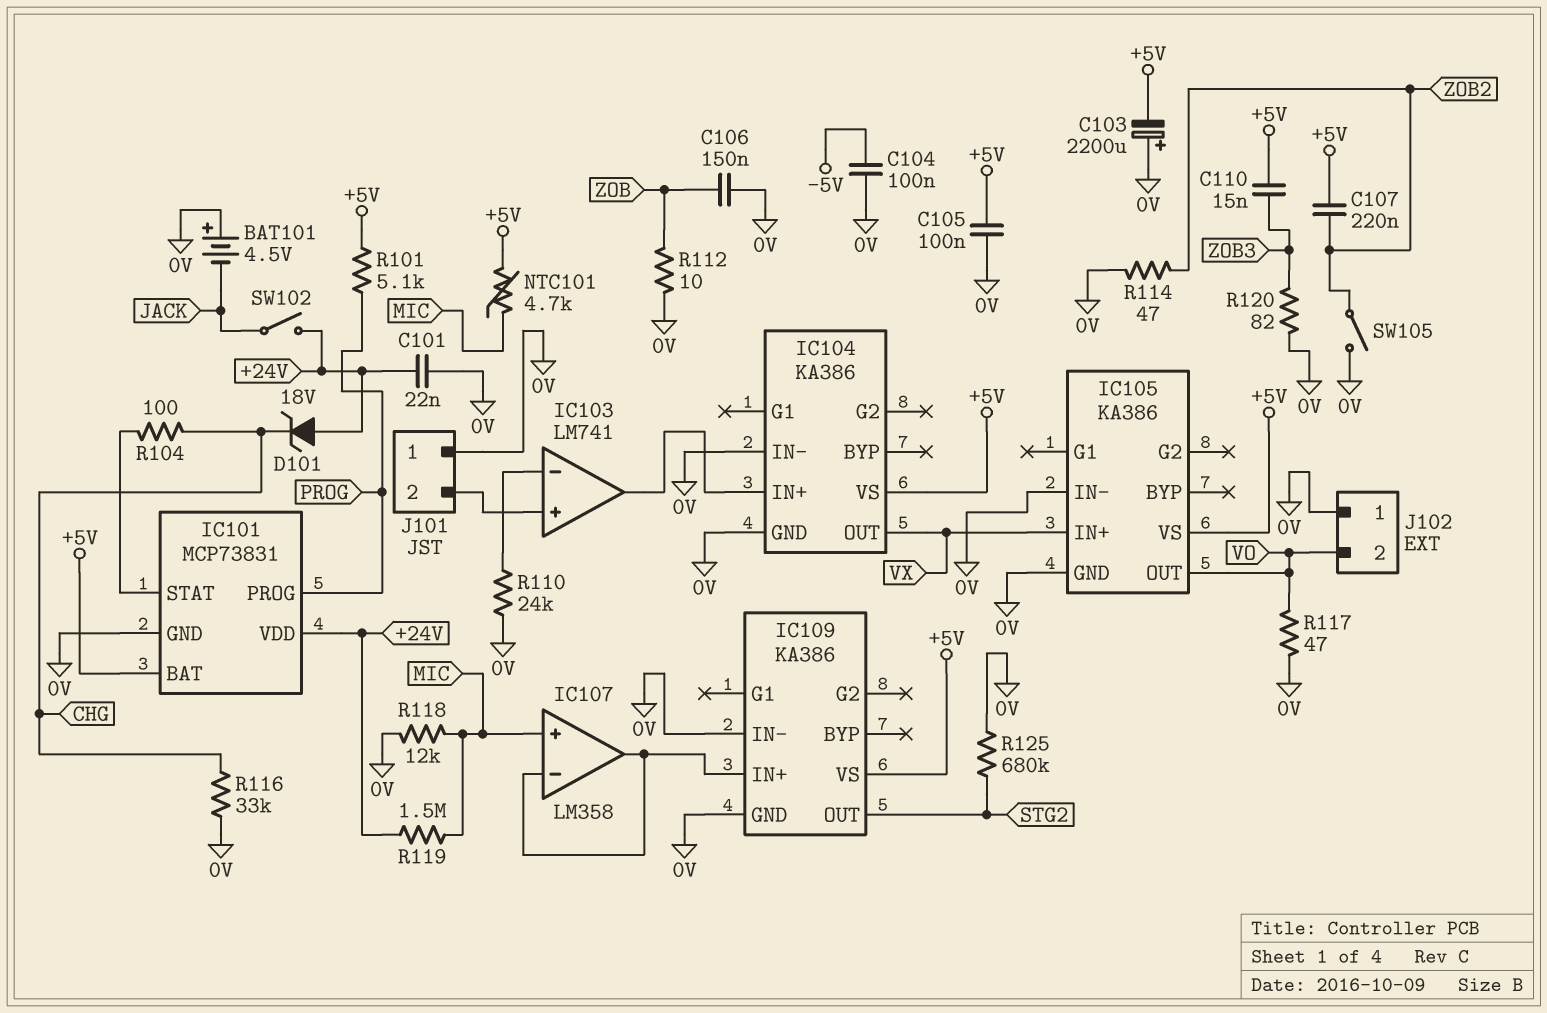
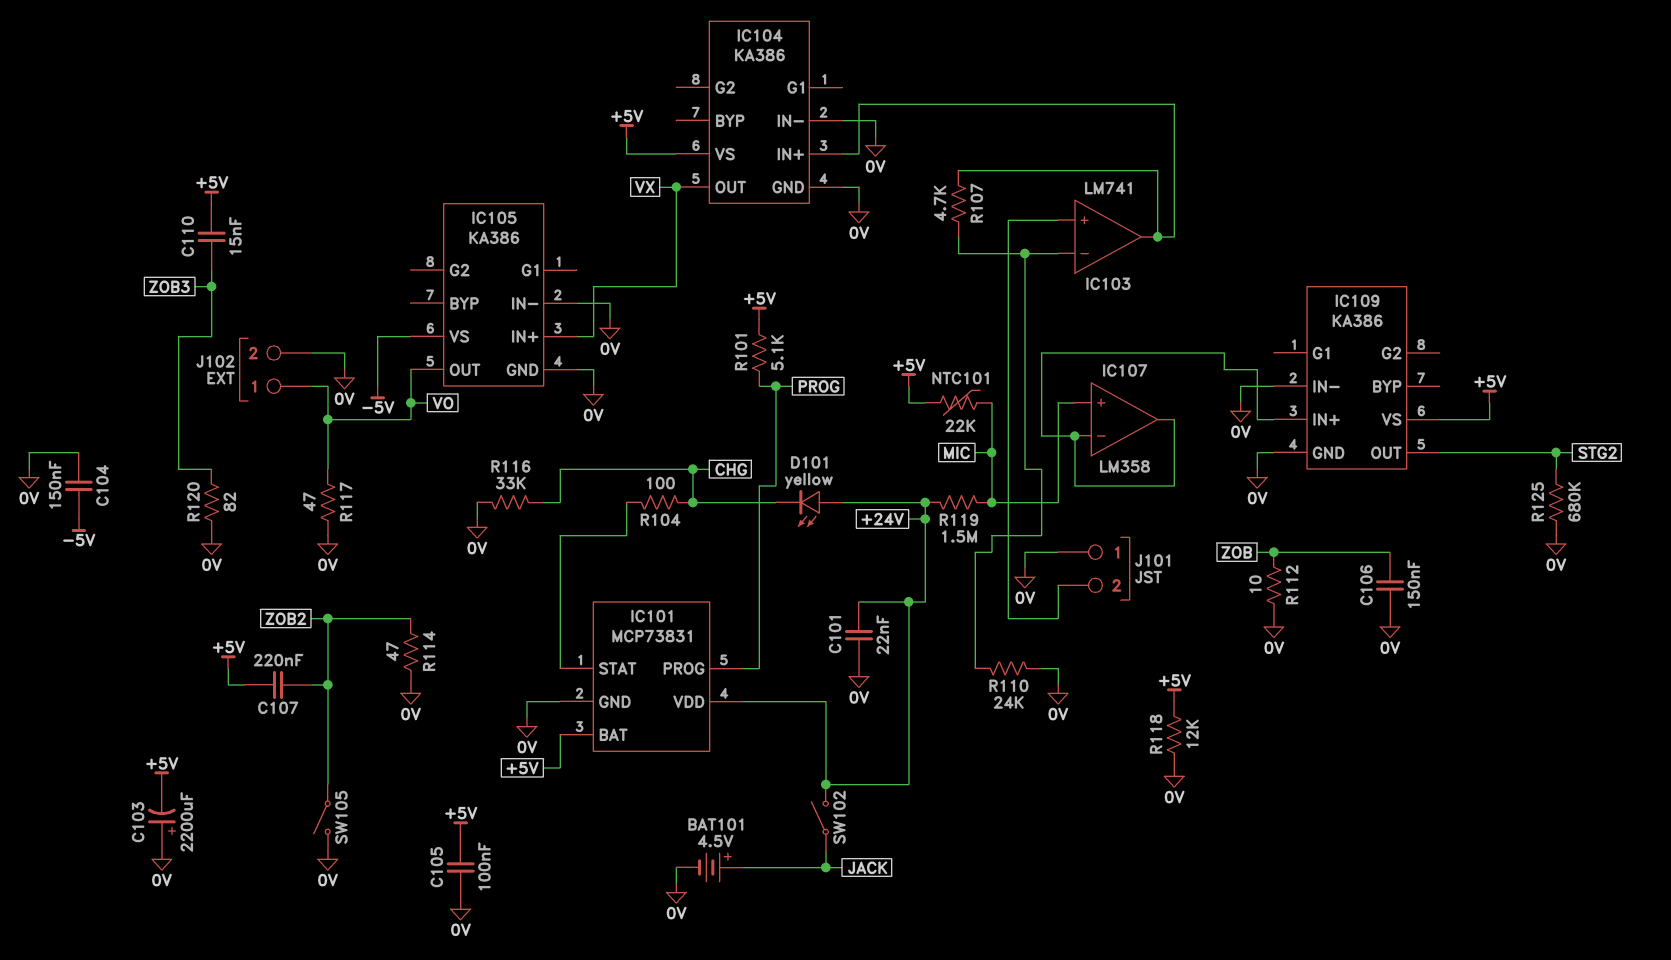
BAT101: 4.5V (plus 0V, minus JACK) -> 4.5V (plus JACK, minus 0V)
C104: 100nF (-5V, 0V) -> 150nF (-5V, 0V)
D101: zener 18V (A +24V, K CHG) -> LED yellow (A +24V, K CHG)
IC105 pin VS: +5V -> -5V
J102 pin 1: 0V -> VO
J102 pin 2: VO -> 0V
NTC101: 4.7k (+5V, MIC) -> 22k (+5V, MIC)
R107: none -> 4.7k (IC103/in-, IC103/out)
R118: 12k (0V, MIC) -> 12k (+5V, 0V)

